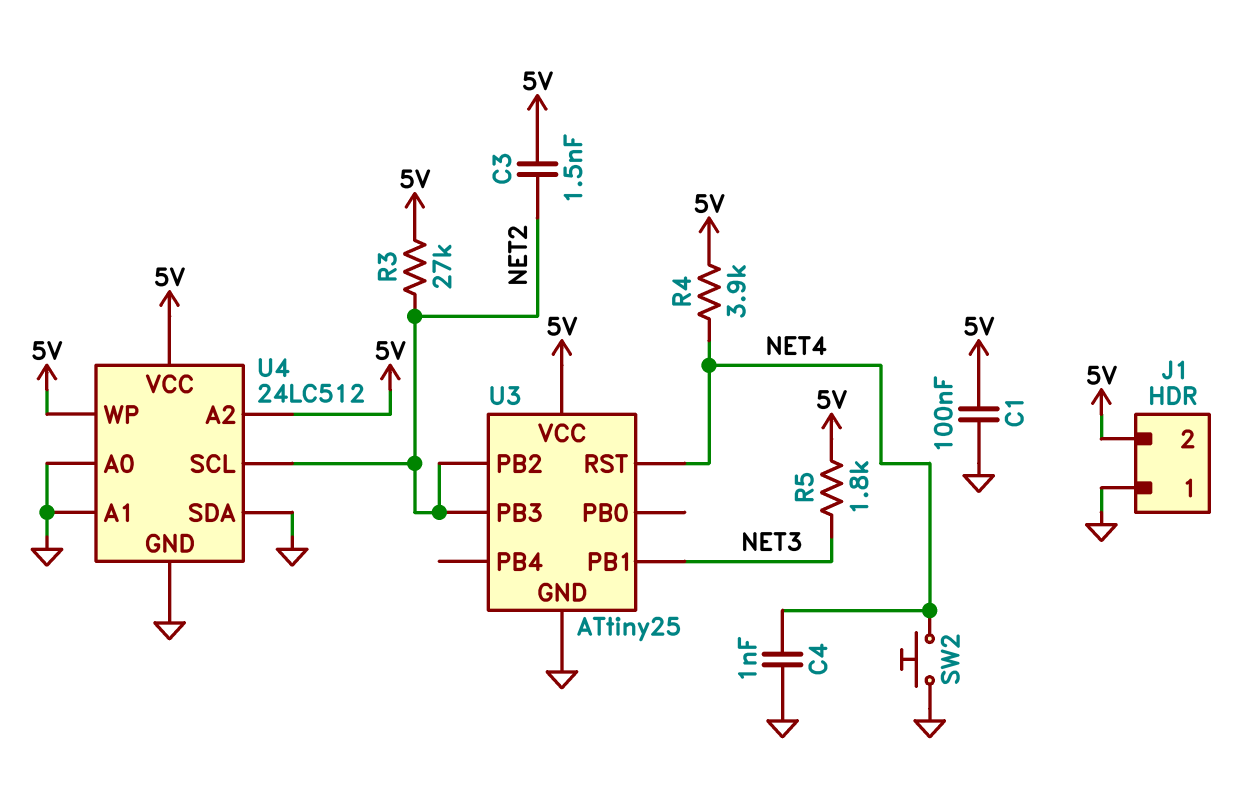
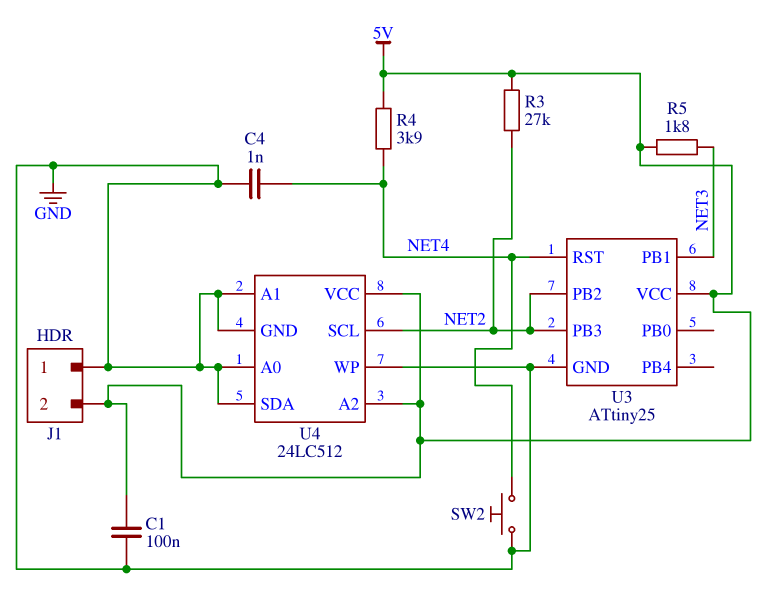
C3: 1.5nF (5V, NET2) -> none
U4 pin WP: 5V -> GND

